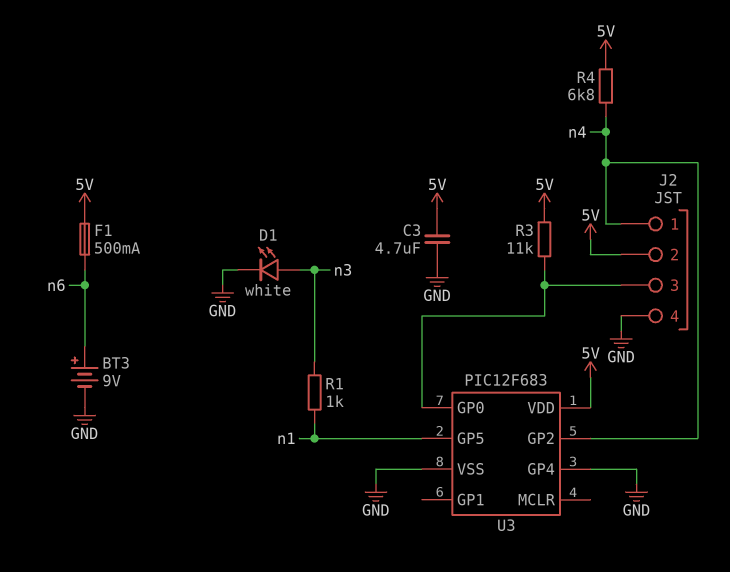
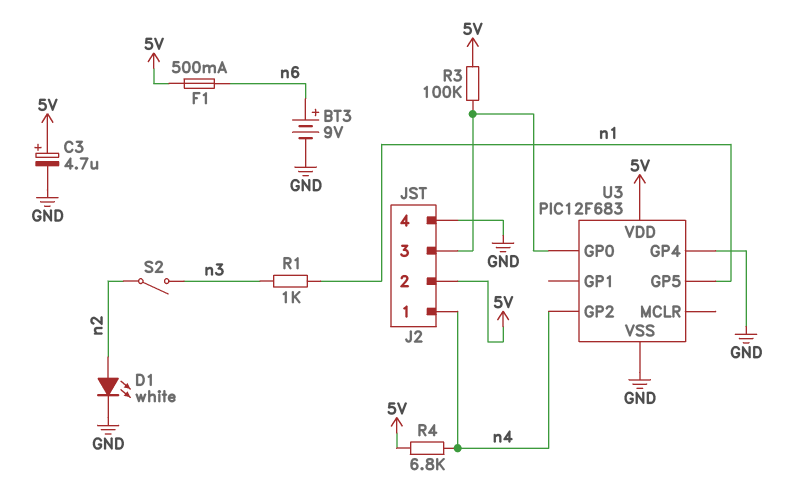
C3: 4.7uF (5V, GND) -> 4.7uF (plus 5V, minus GND)
D1: LED white (A n3, K GND) -> LED white (A n2, K GND)
R3: 11k (5V, J2/3) -> 100k (5V, J2/3)
S2: none -> switch (n2, n3)

